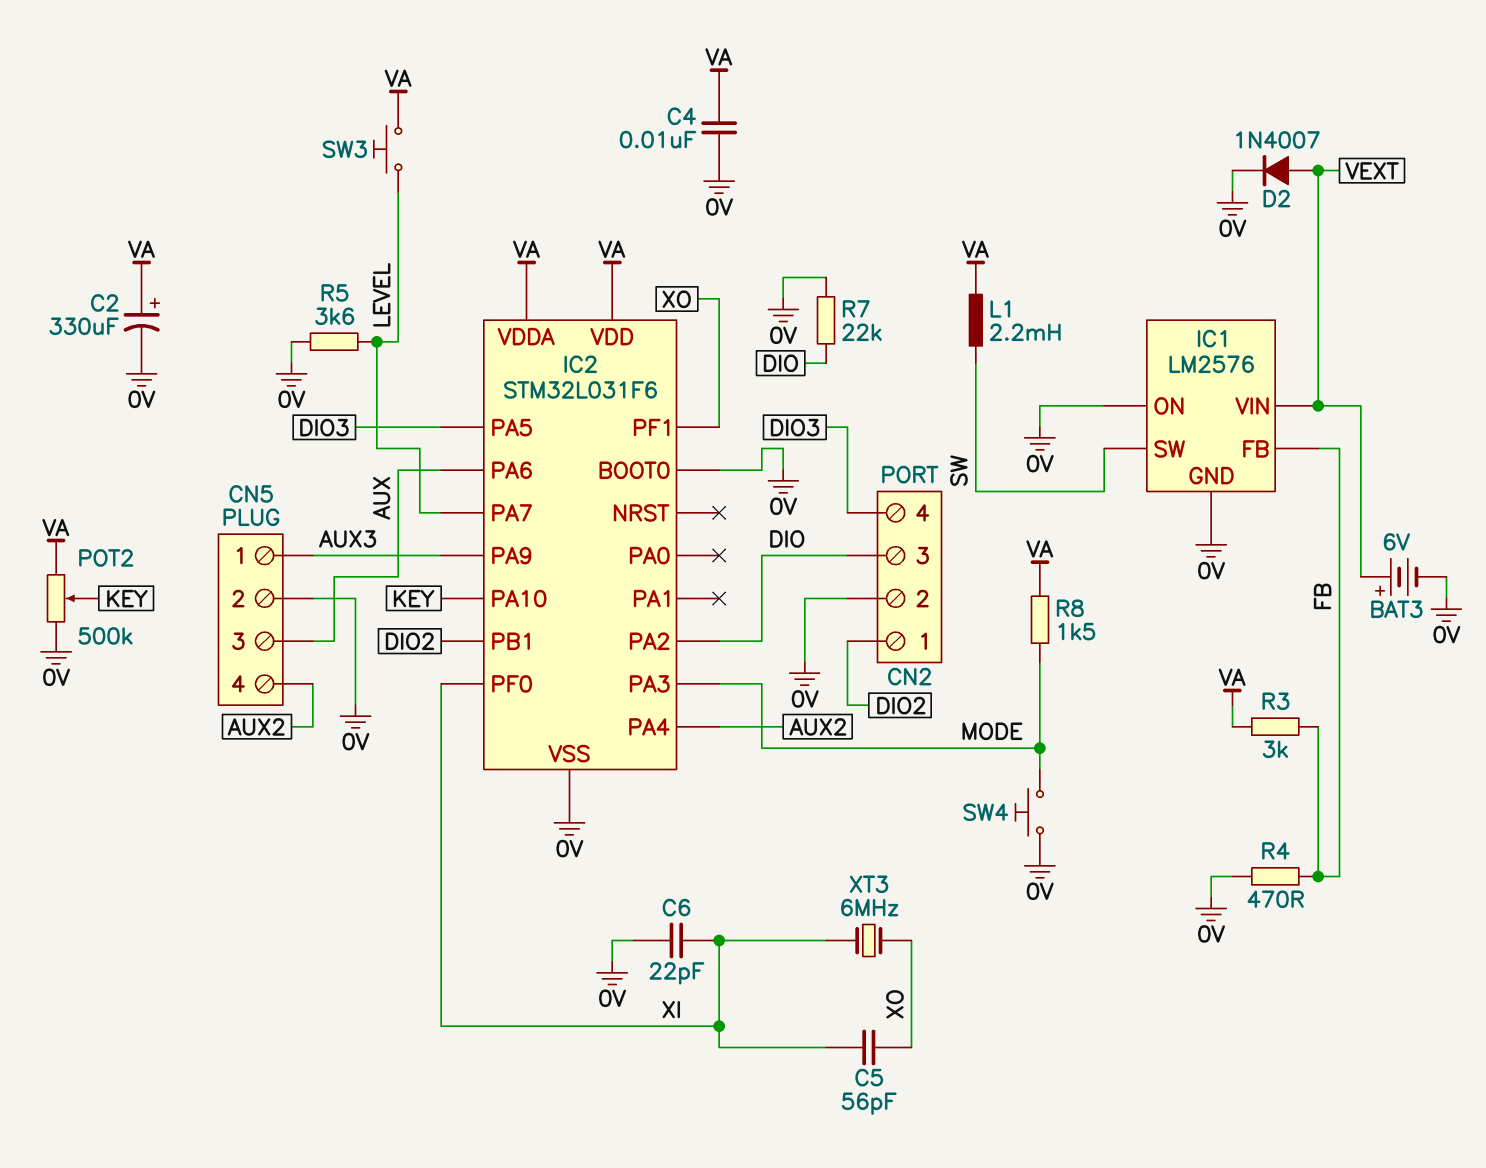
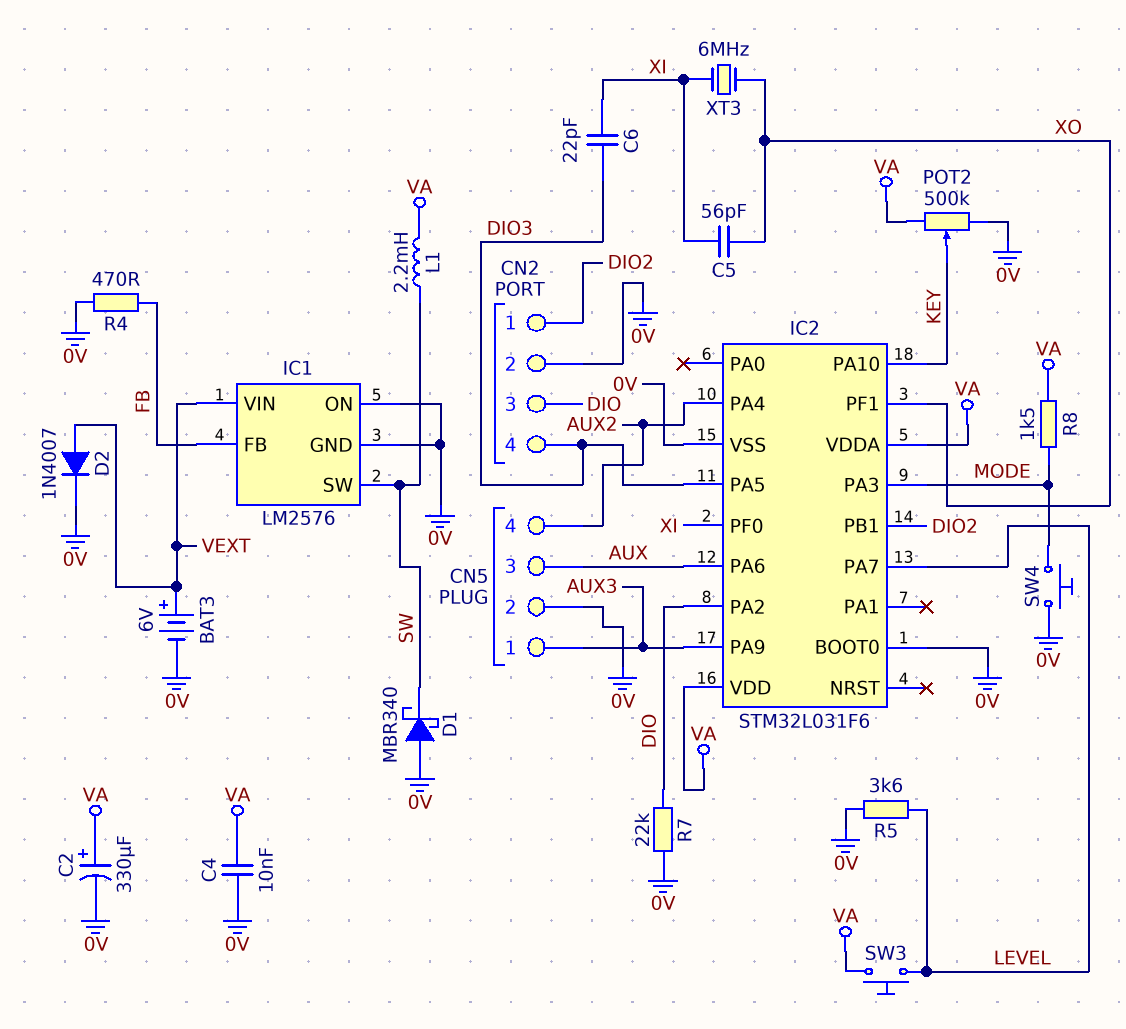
C6: 22pF (0V, XI) -> 22pF (DIO3, XI)
D1: none -> schottky MBR340 (A 0V, K SW)
R3: 3k (FB, VA) -> none

